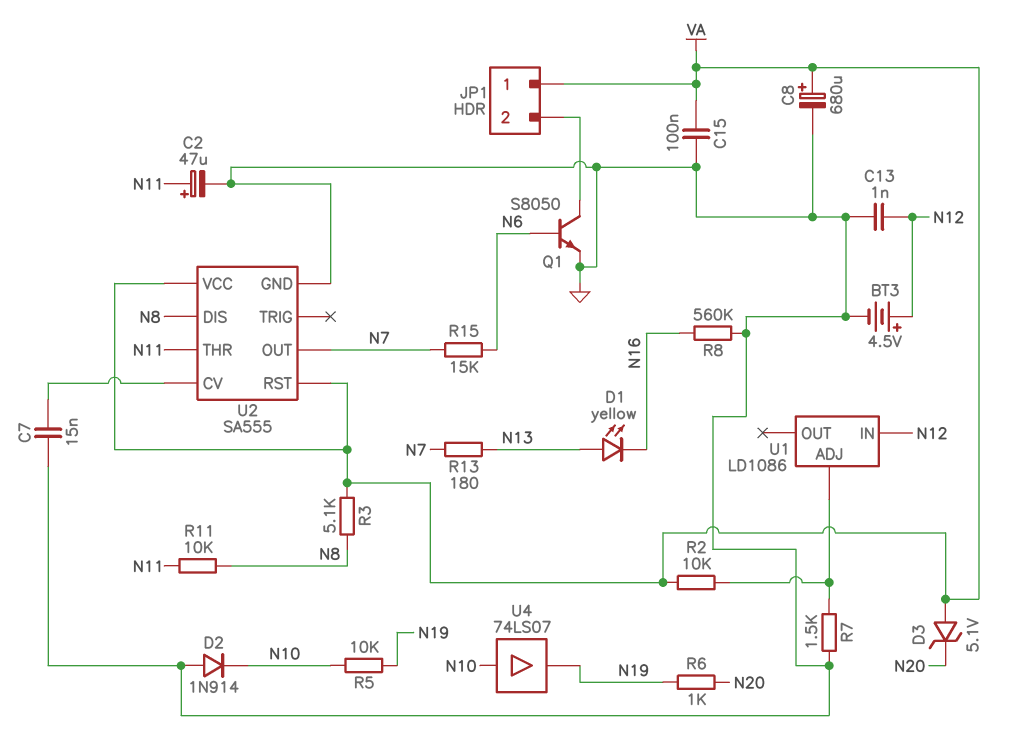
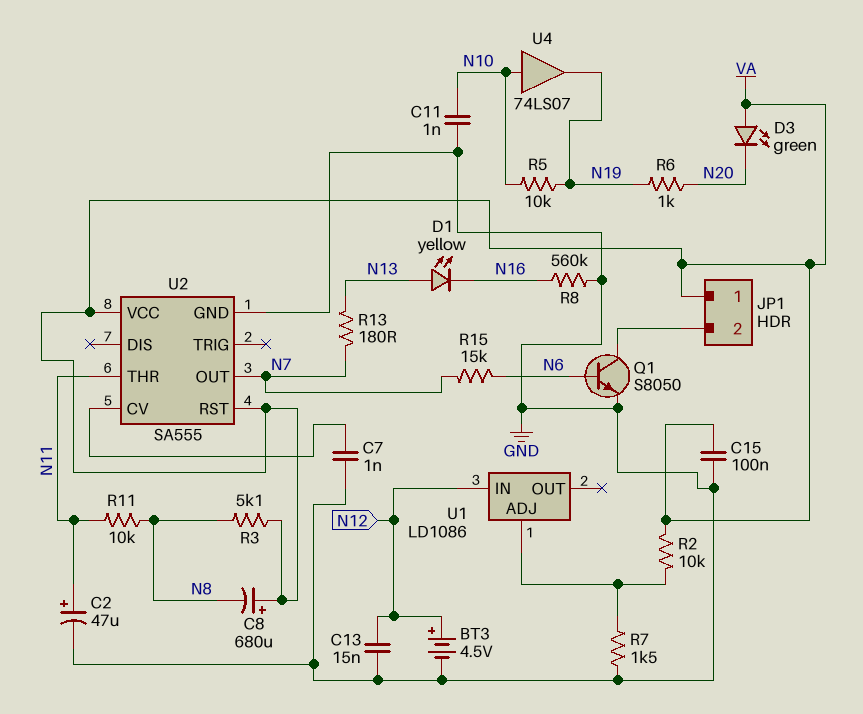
C7: 15nF (GND, U2/CV) -> 1nF (GND, U2/CV)
C8: 680uF (plus VA, minus GND) -> 680uF (plus VA, minus N8)
C11: none -> 1nF (GND, N10)
C13: 1nF (GND, N12) -> 15nF (GND, N12)
D2: diode 1N914 (A GND, K N10) -> none
D3: zener 5.1V (A VA, K N20) -> LED green (A VA, K N20)
U2 pin DIS: N8 -> none

